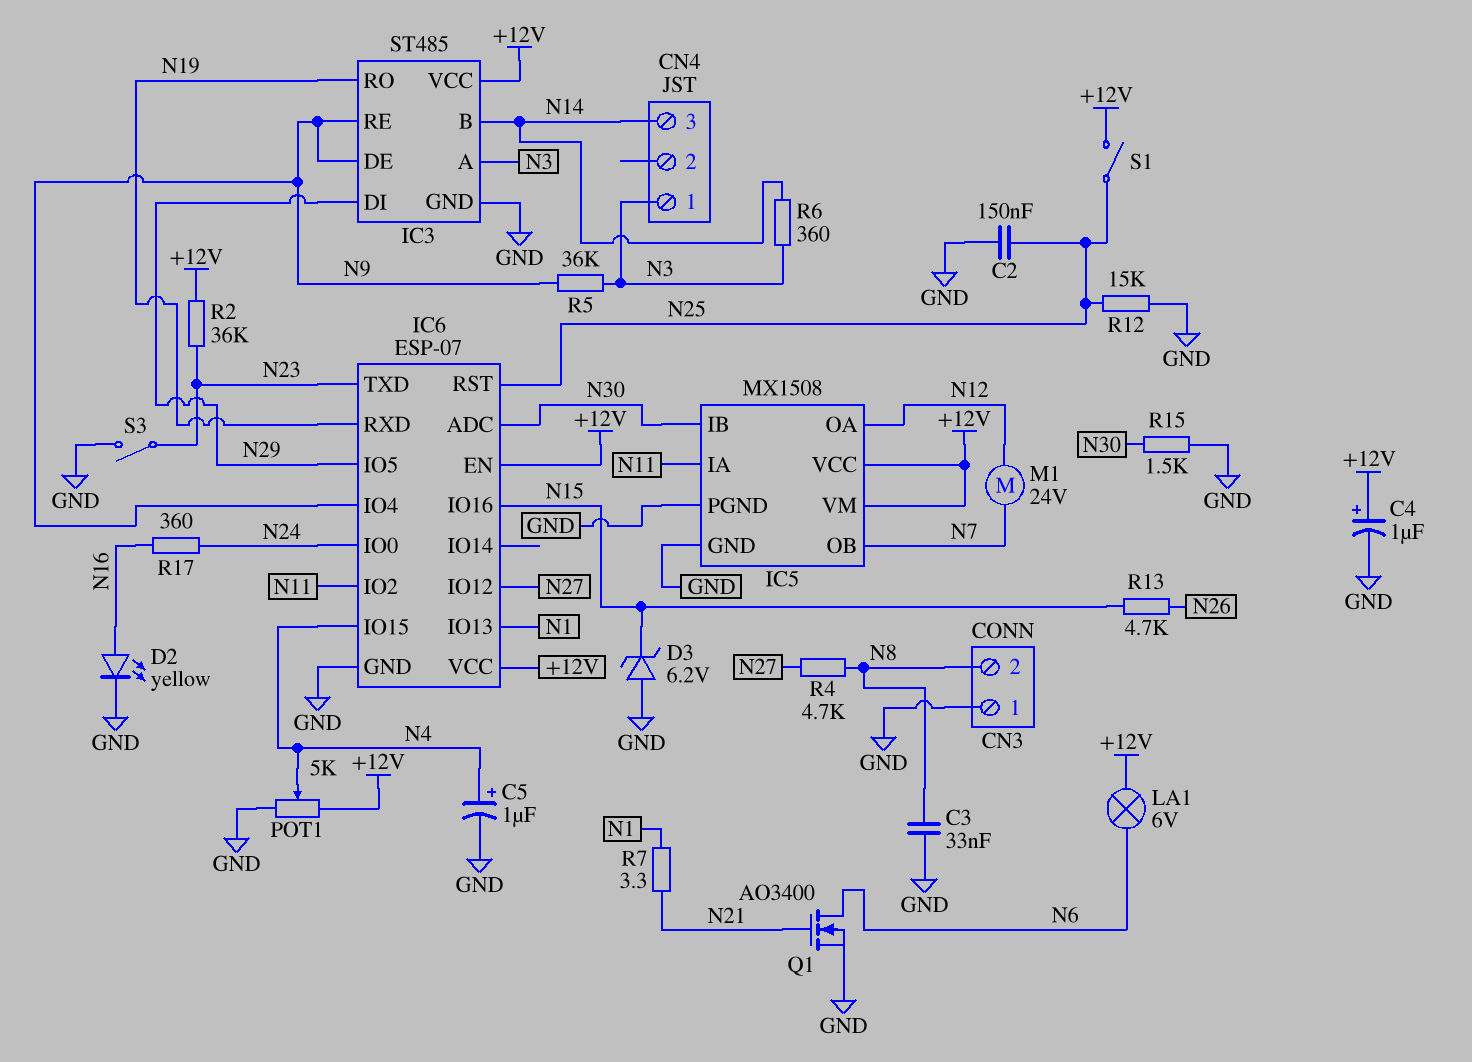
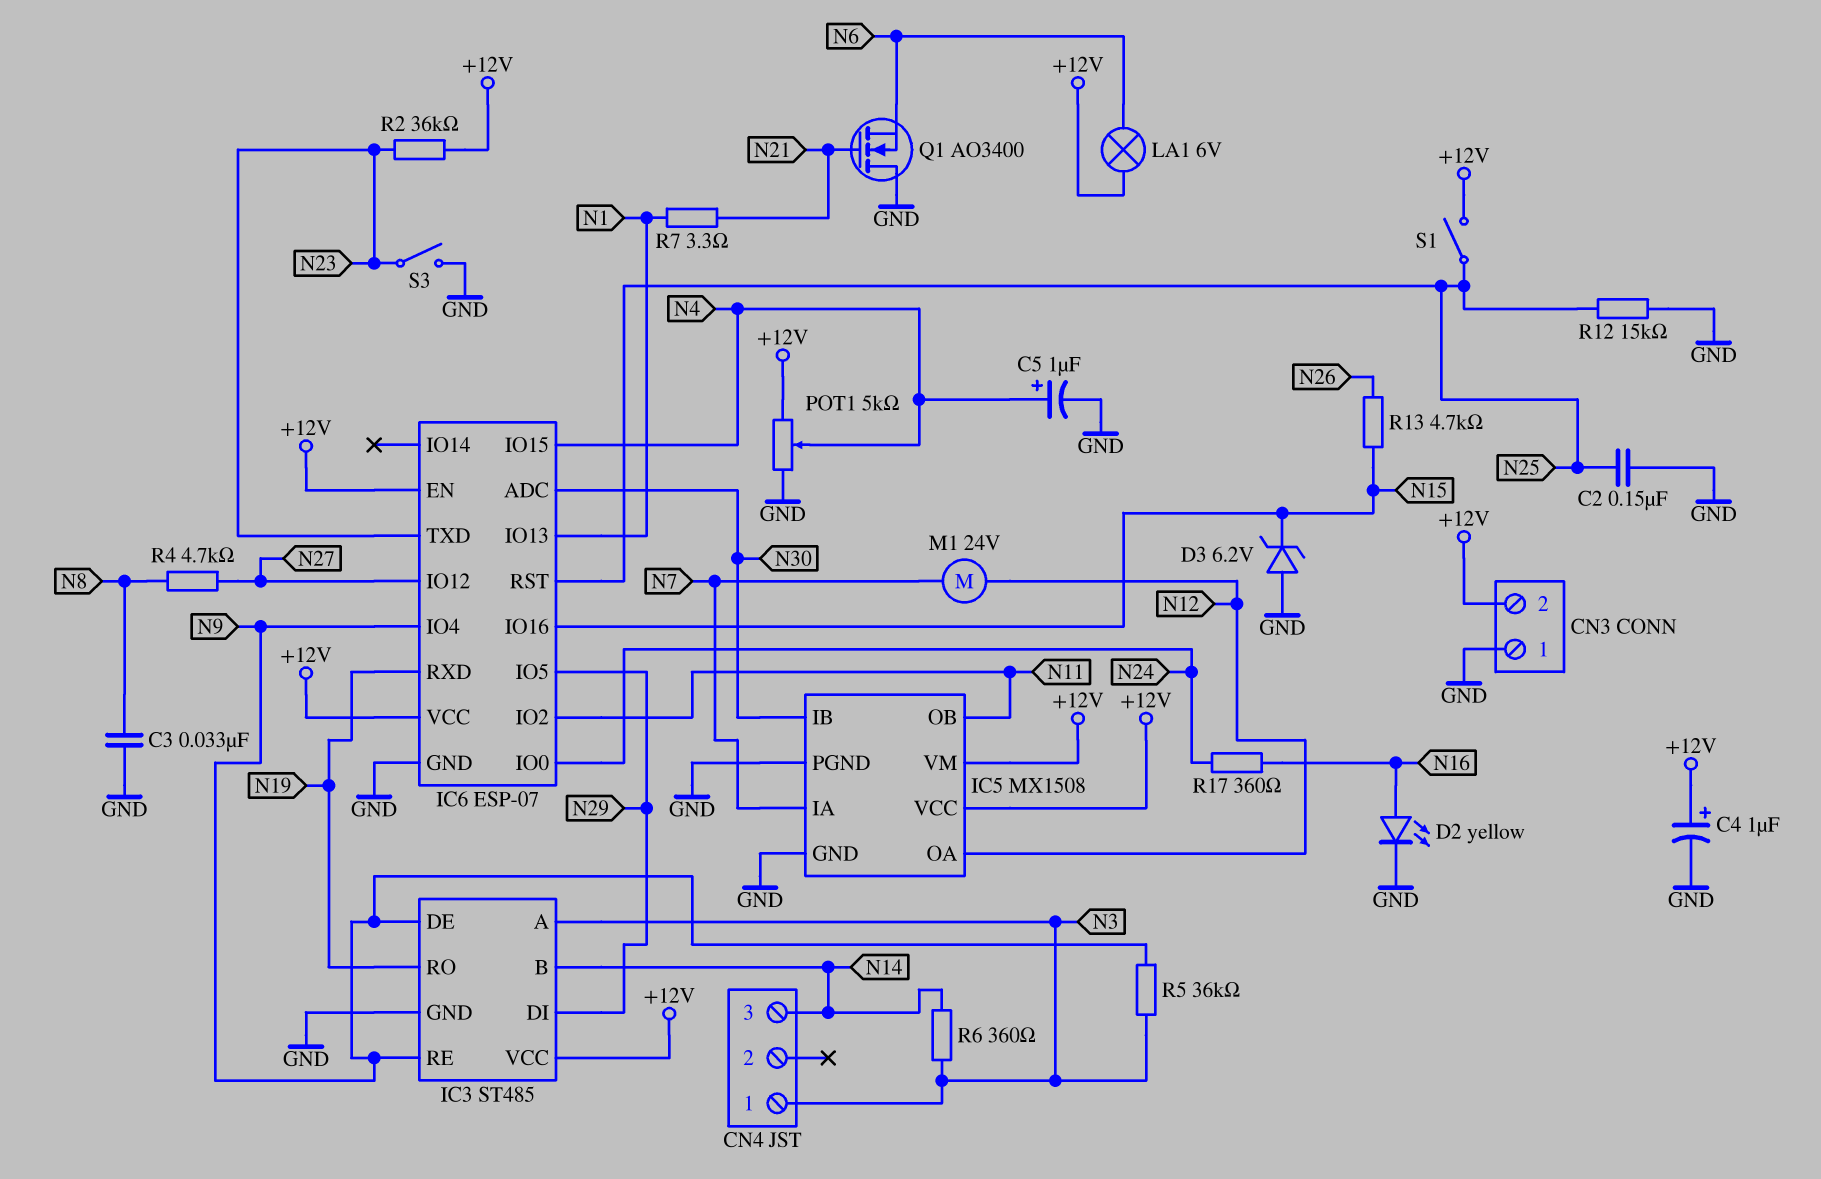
CN3 pin 2: N8 -> +12V
IC5 pin IA: N11 -> N7
IC5 pin OB: N7 -> N11
Q1: NMOS AO3400 (G N21, D N6, S GND) -> NMOS AO3400 (G N21, D GND, S N6)
R15: 1.5k (GND, N30) -> none

